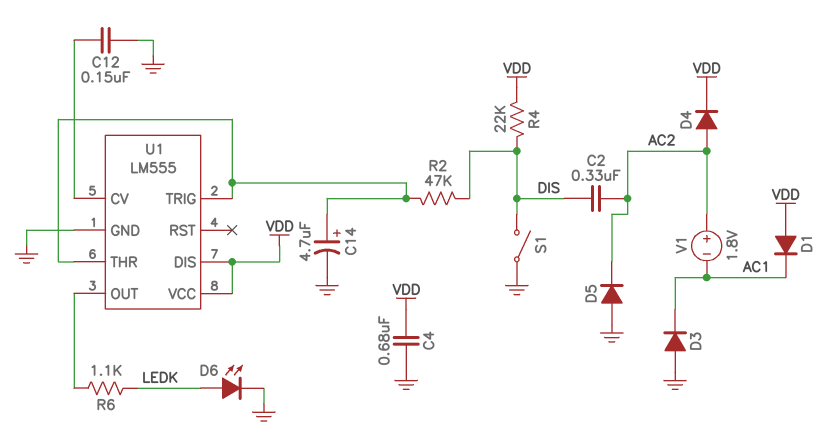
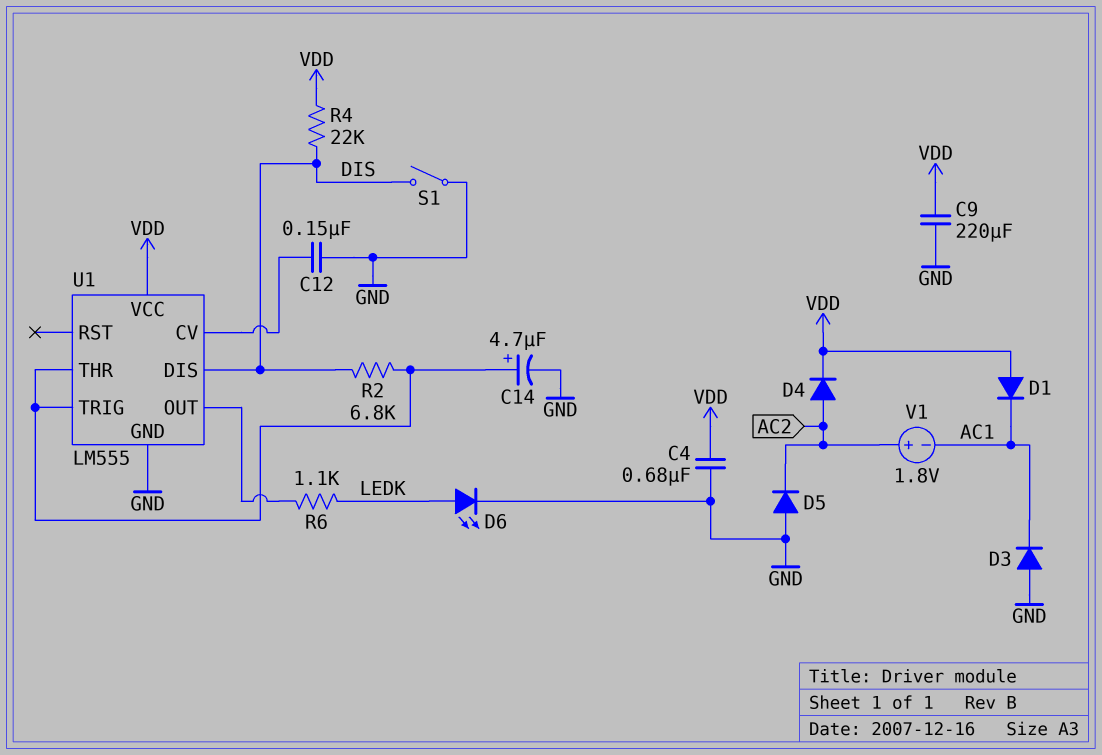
C2: 330nF (AC2, DIS) -> none
C9: none -> 220uF (GND, VDD)
R2: 47k (DIS, U1/THR) -> 6.8k (DIS, U1/THR)
U1 pin DIS: VDD -> DIS

